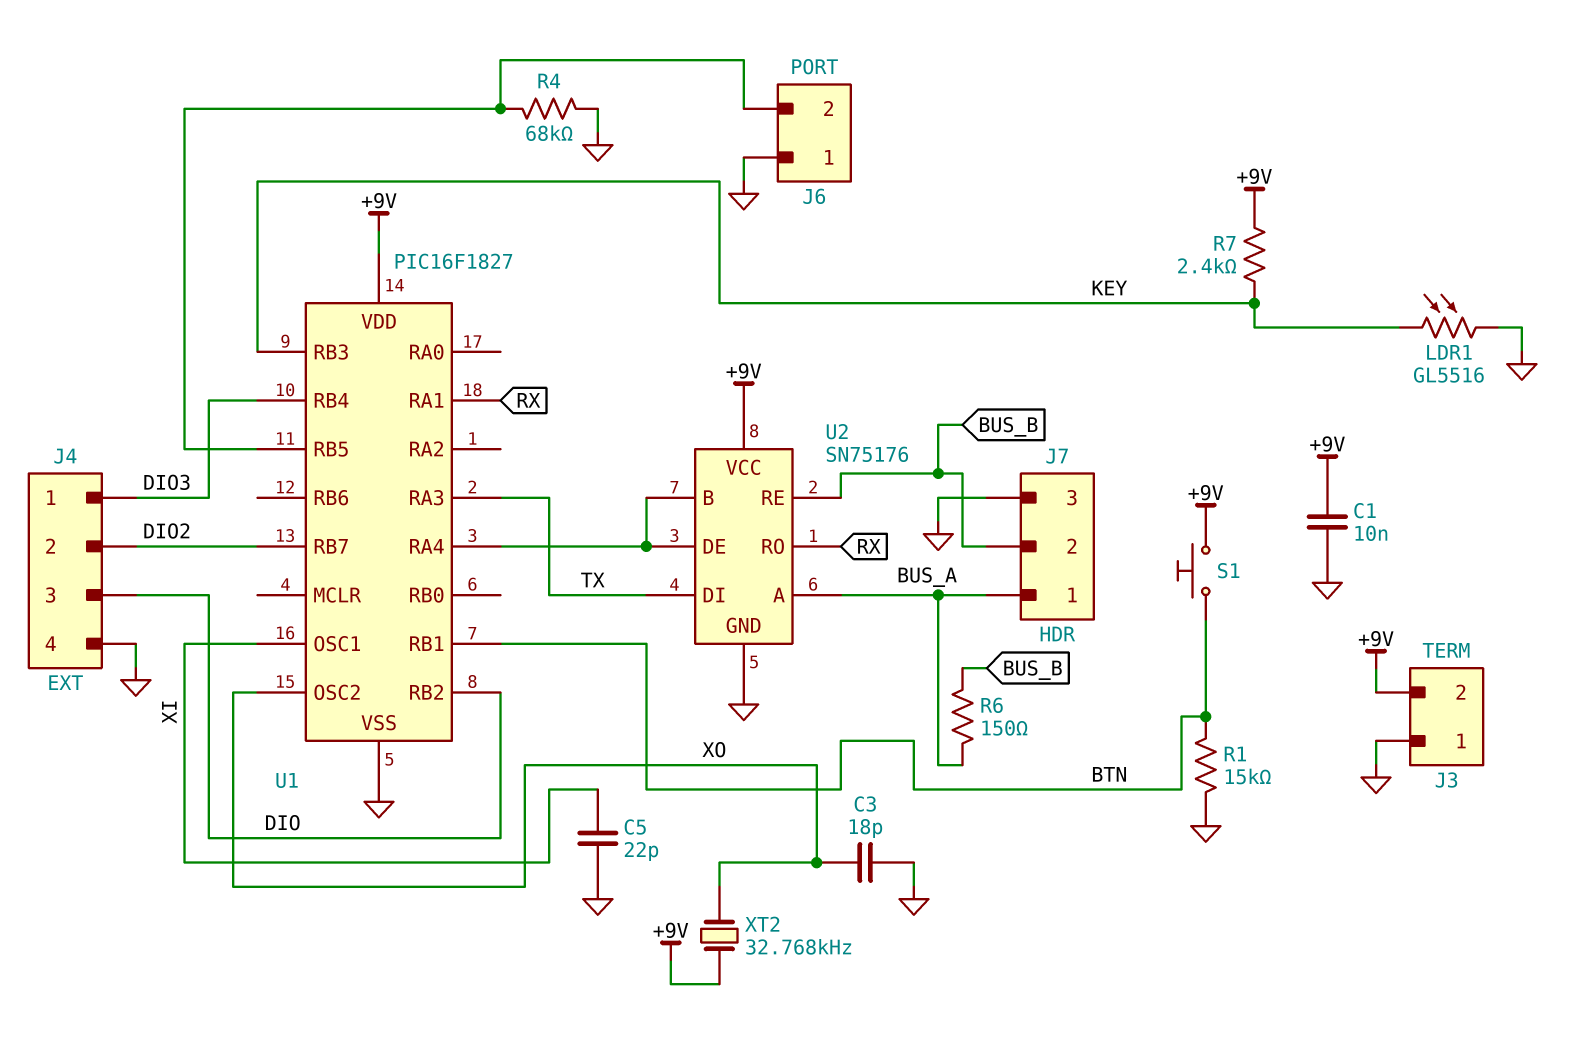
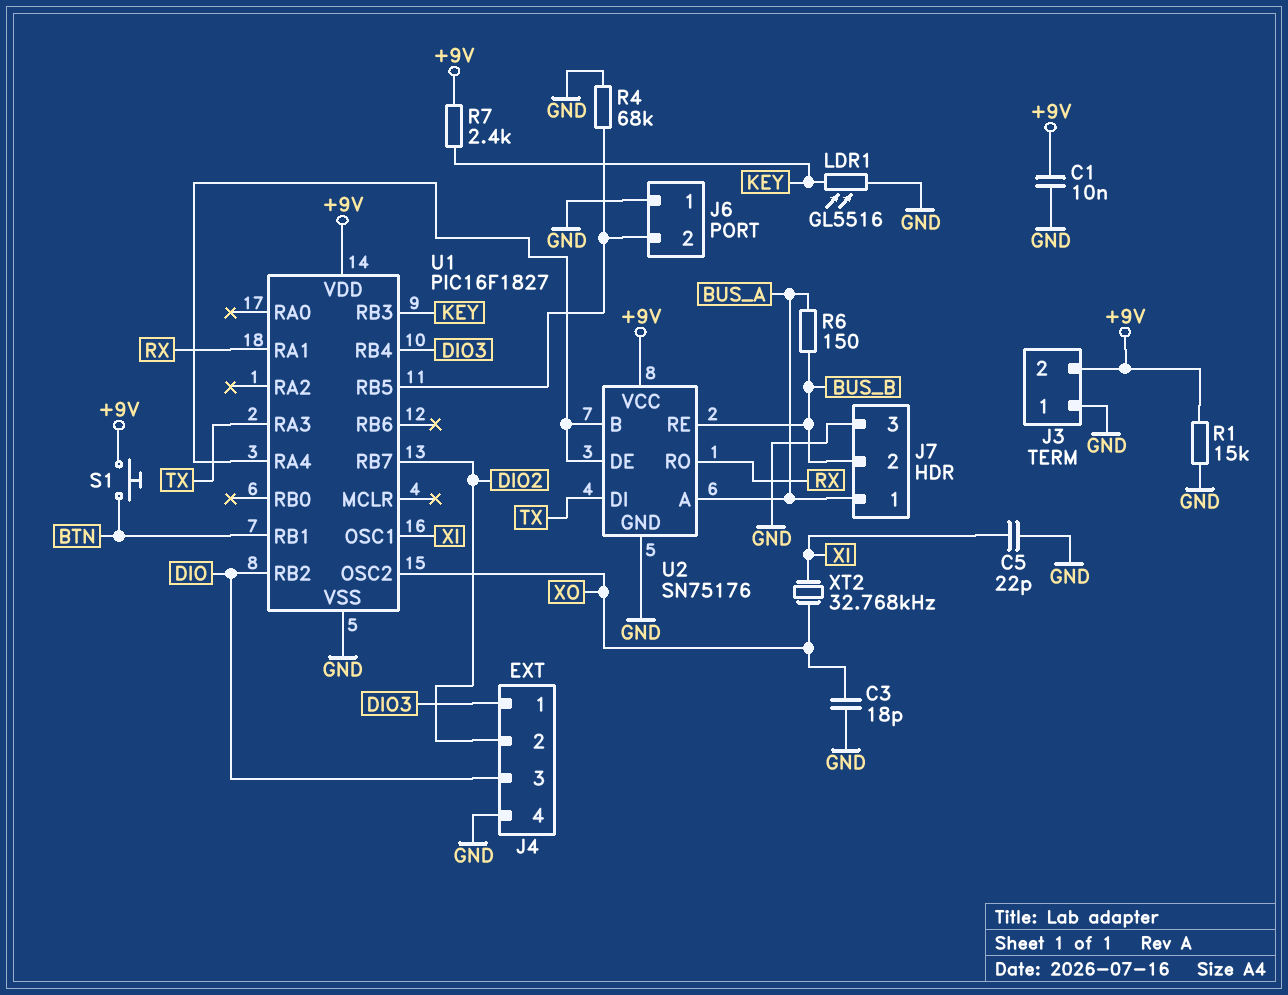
R1: 15k (BTN, GND) -> 15k (+9V, GND)
XT2: 32.768kHz (+9V, XO) -> 32.768kHz (XI, XO)

